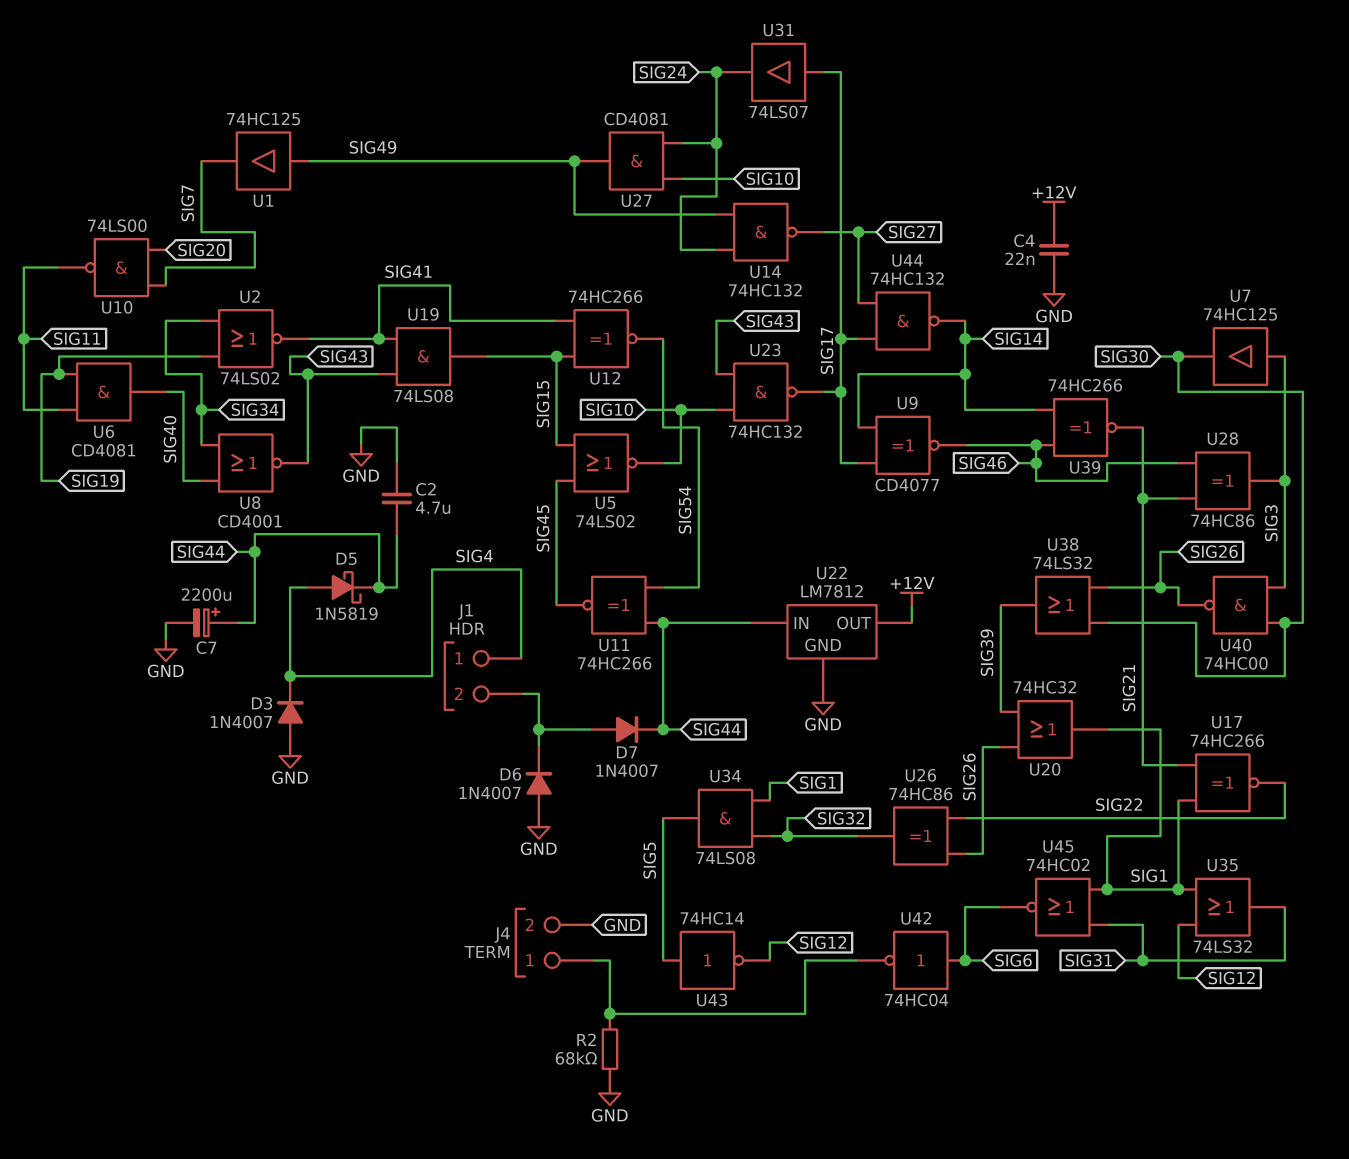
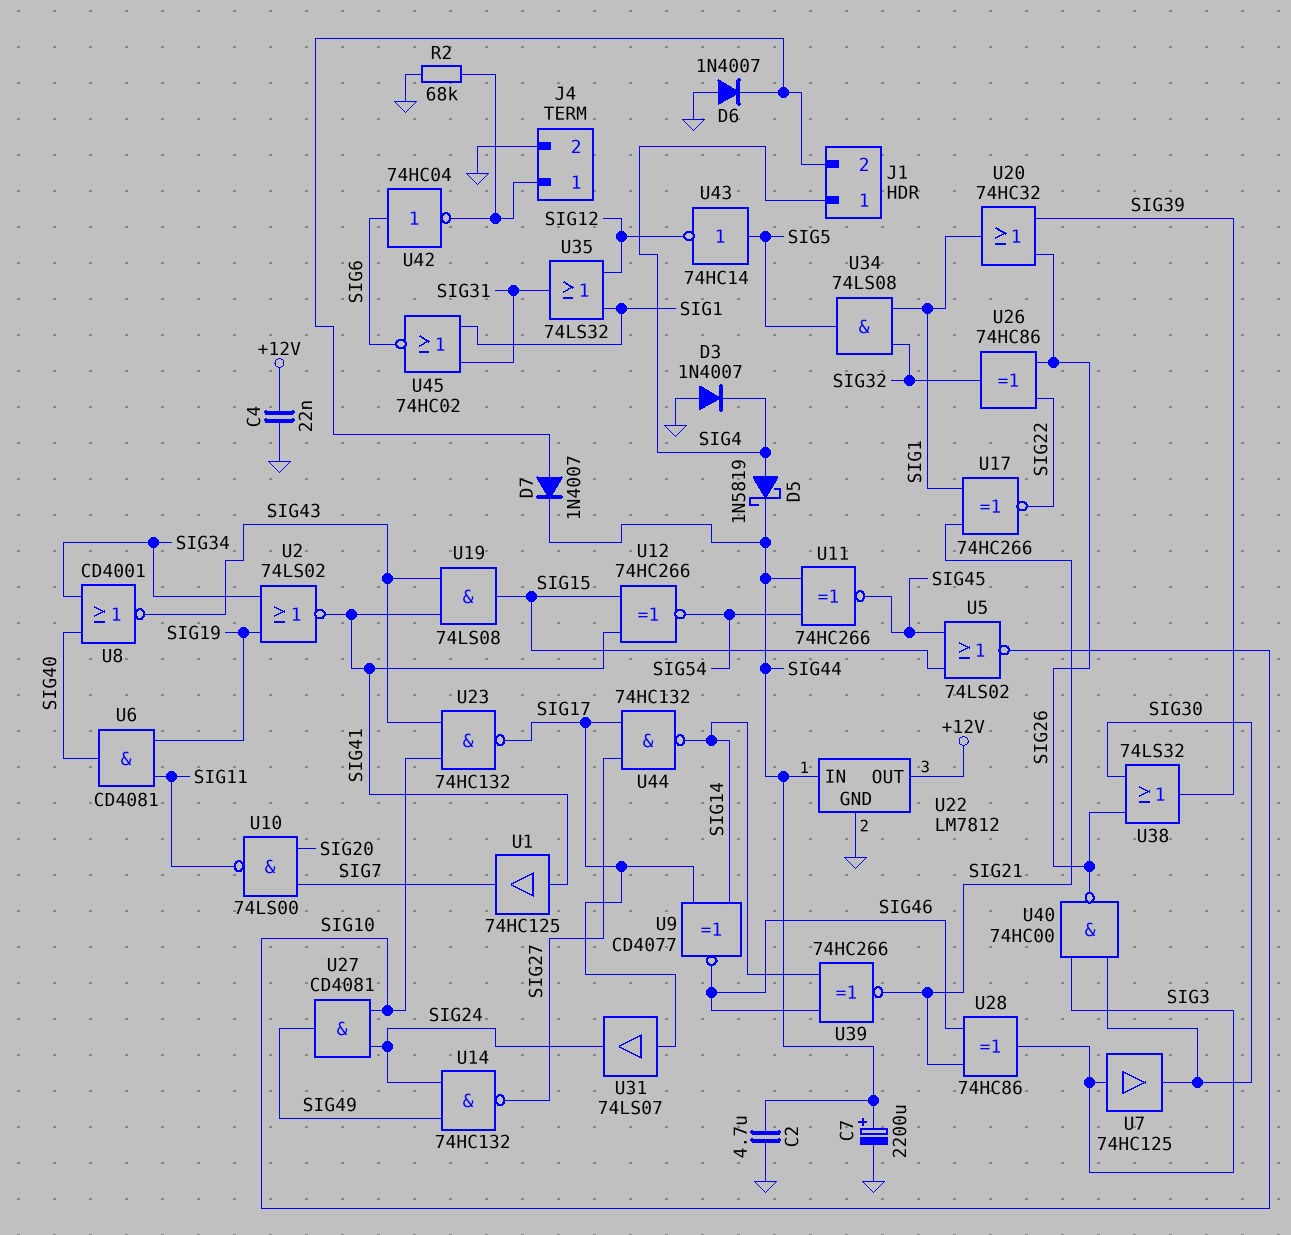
U1: buffer 74HC125 (in SIG49, out SIG7) -> buffer 74HC125 (in SIG41, out SIG7)

